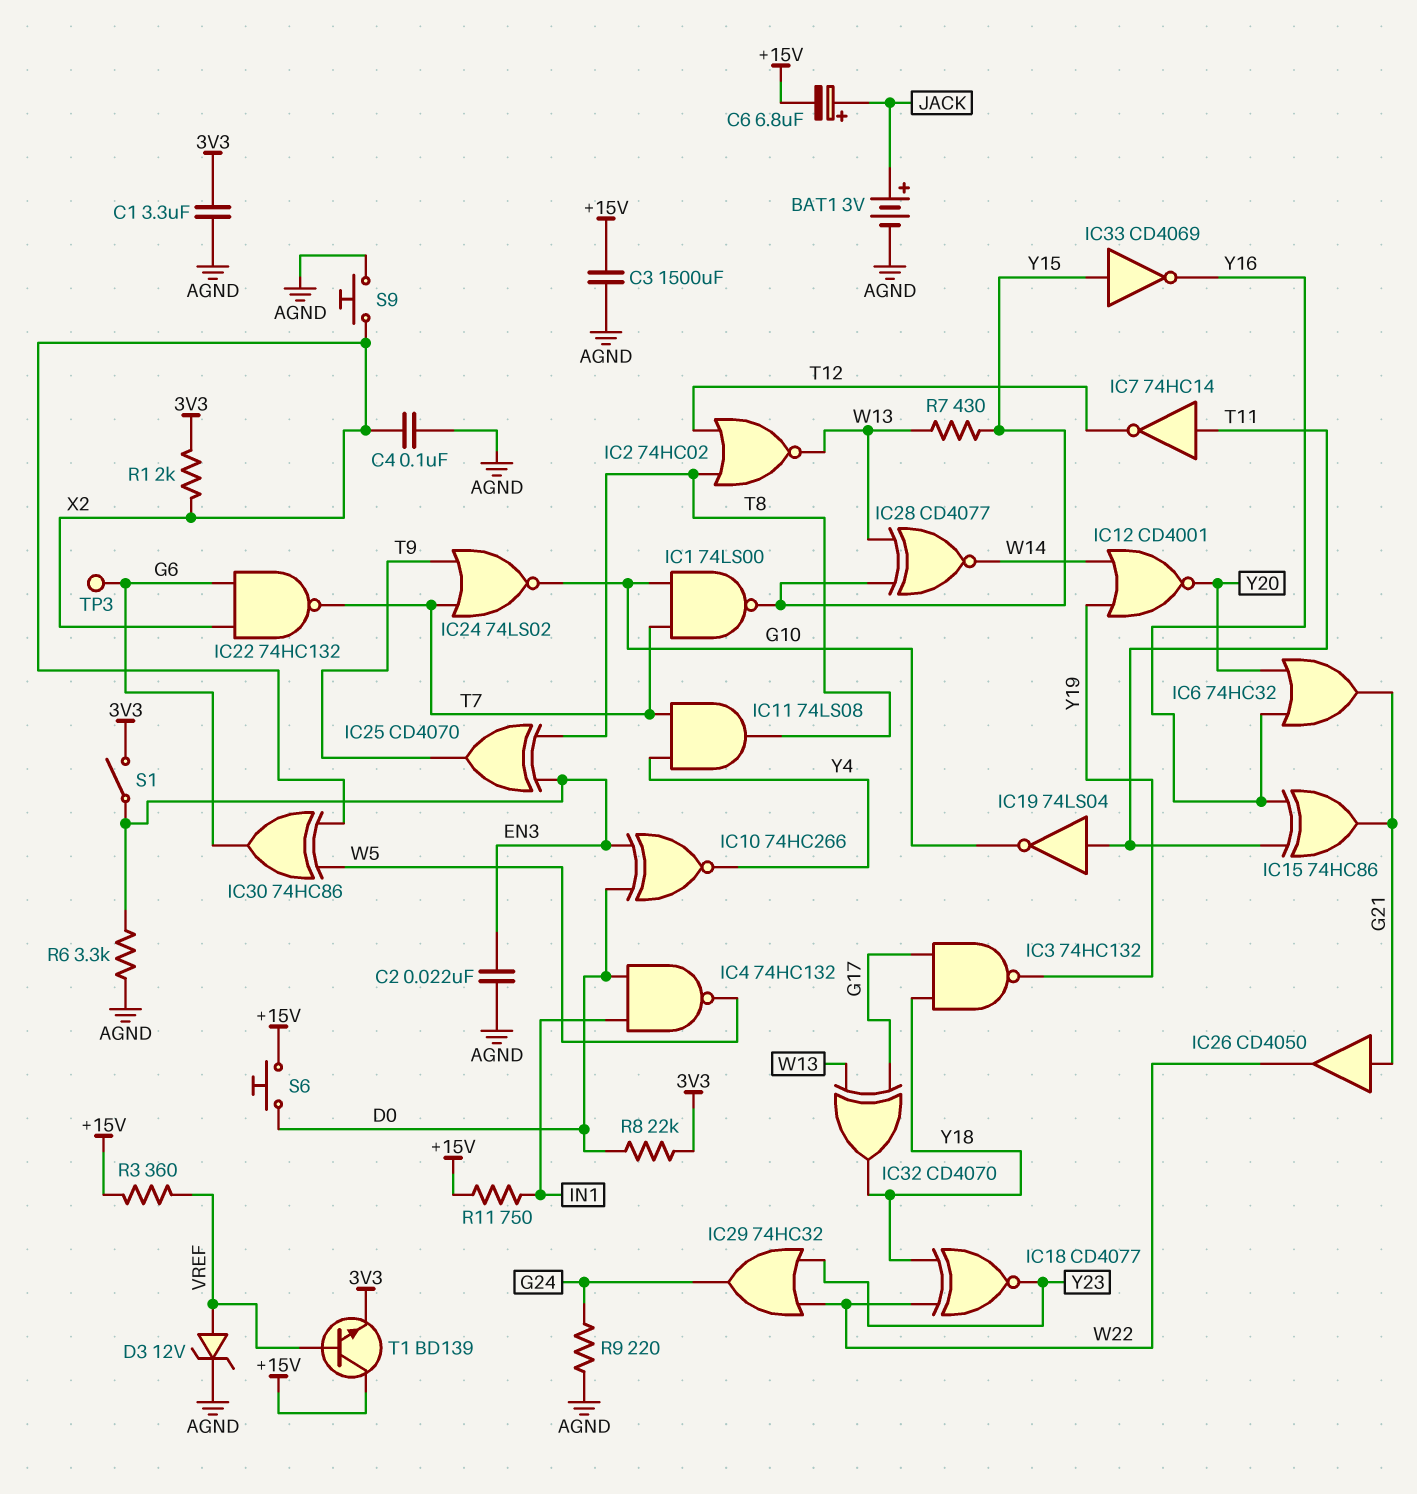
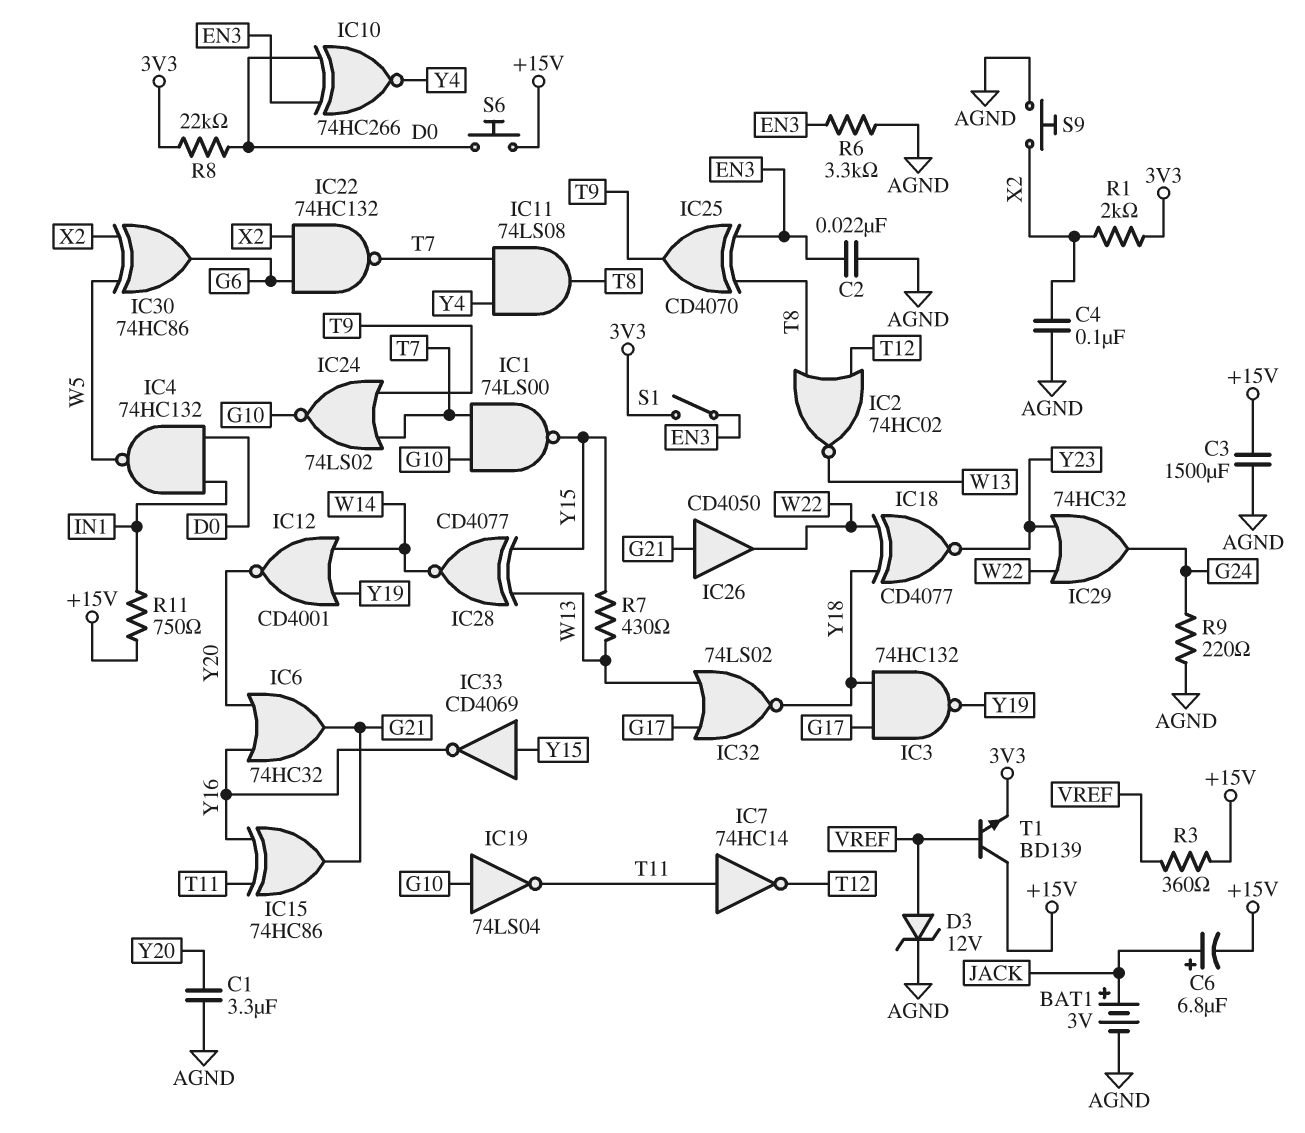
C1: 3.3uF (3V3, AGND) -> 3.3uF (AGND, Y20)
IC19: NOT 74LS04 (in T11, out G10) -> NOT 74LS04 (in G10, out T11)
IC32: XOR CD4070 (in G17, in W13, out Y18) -> NOR 74LS02 (in G17, in W13, out Y18)
TP3: test point (G6) -> none

